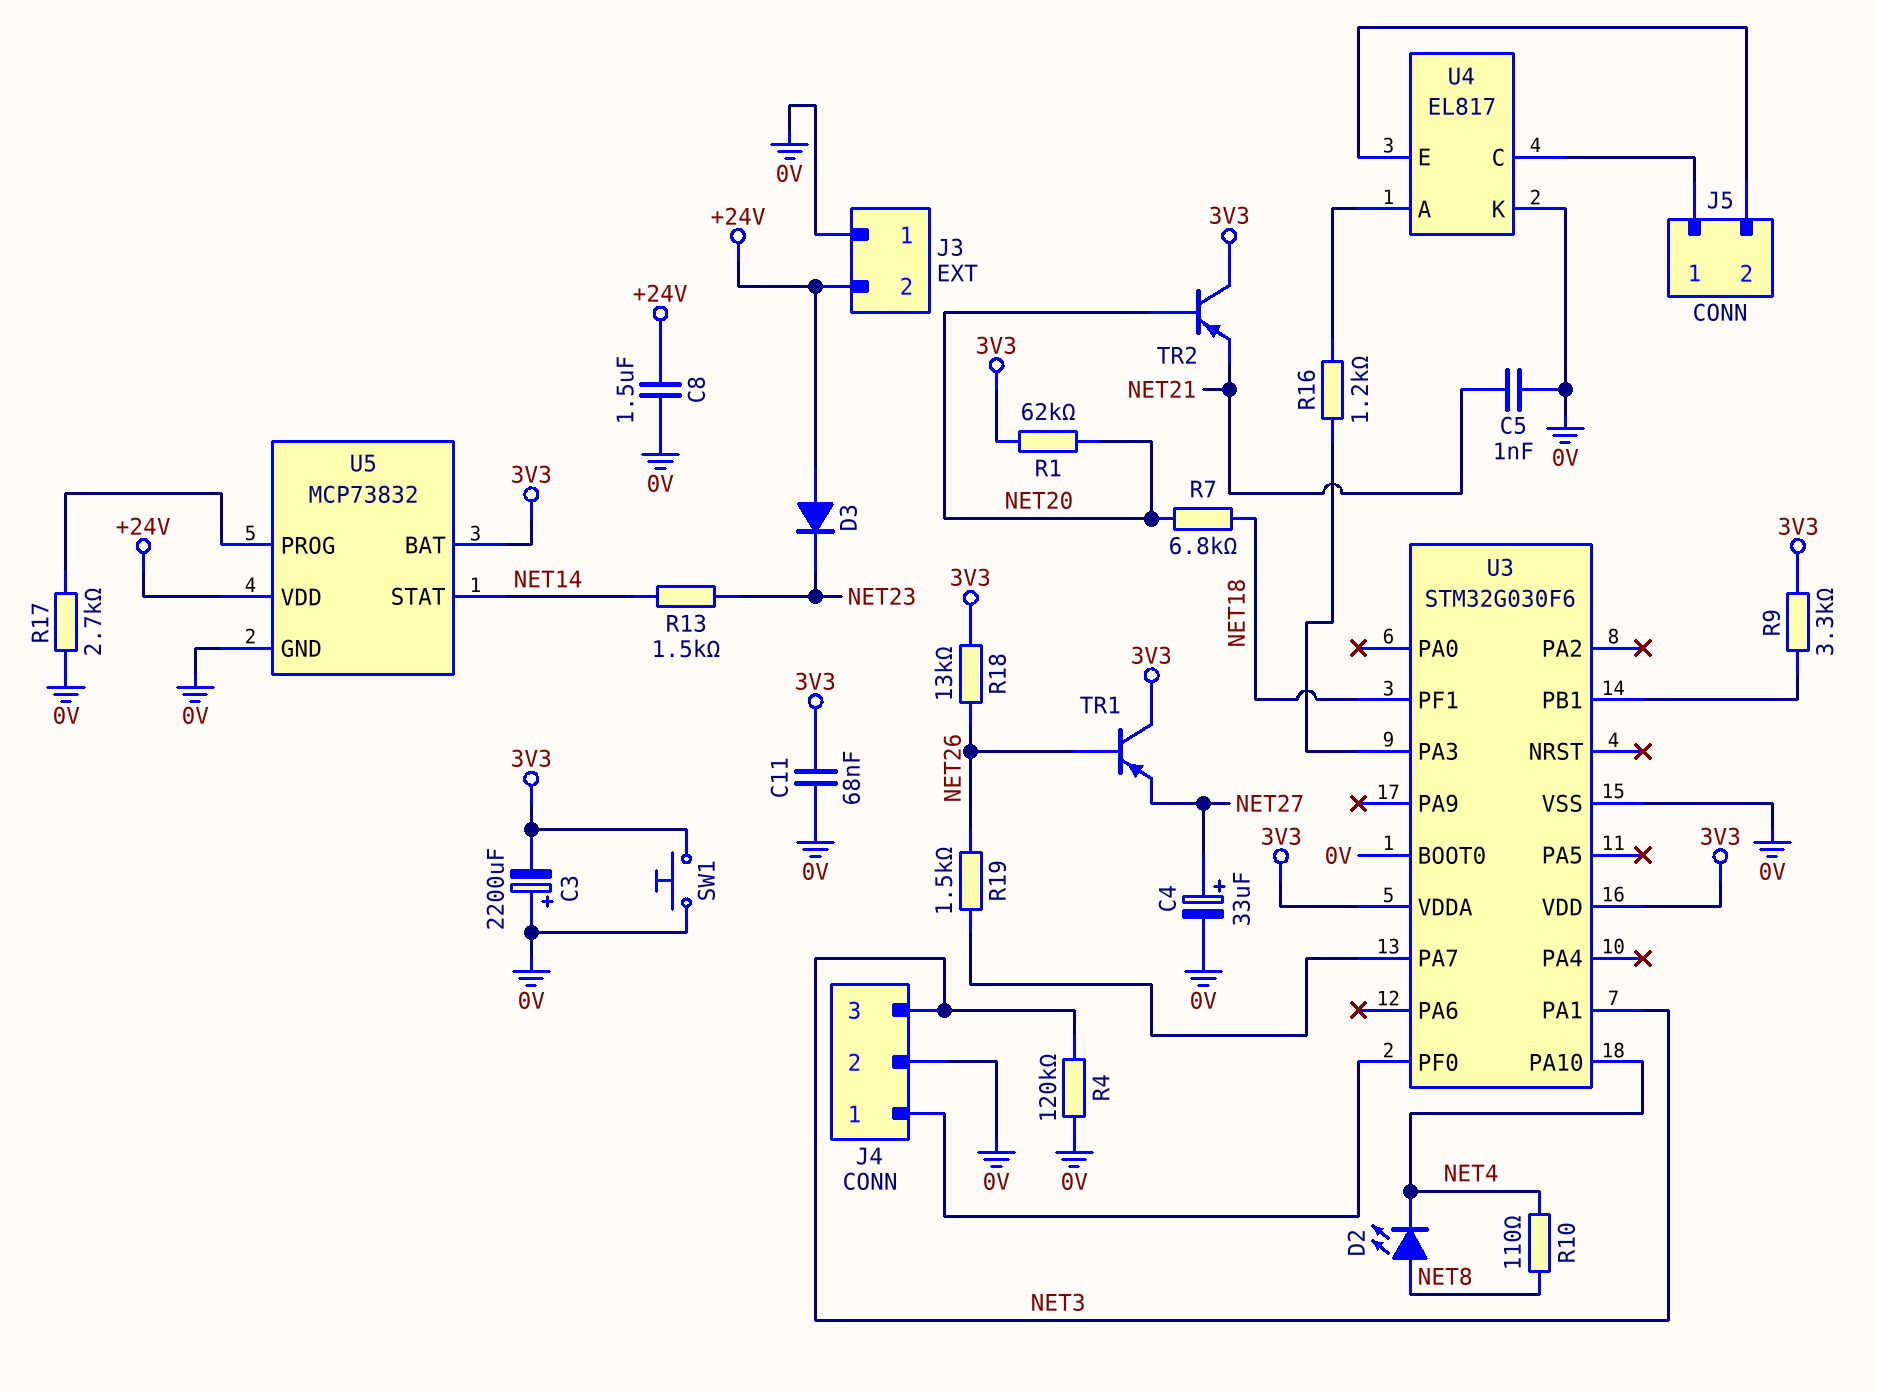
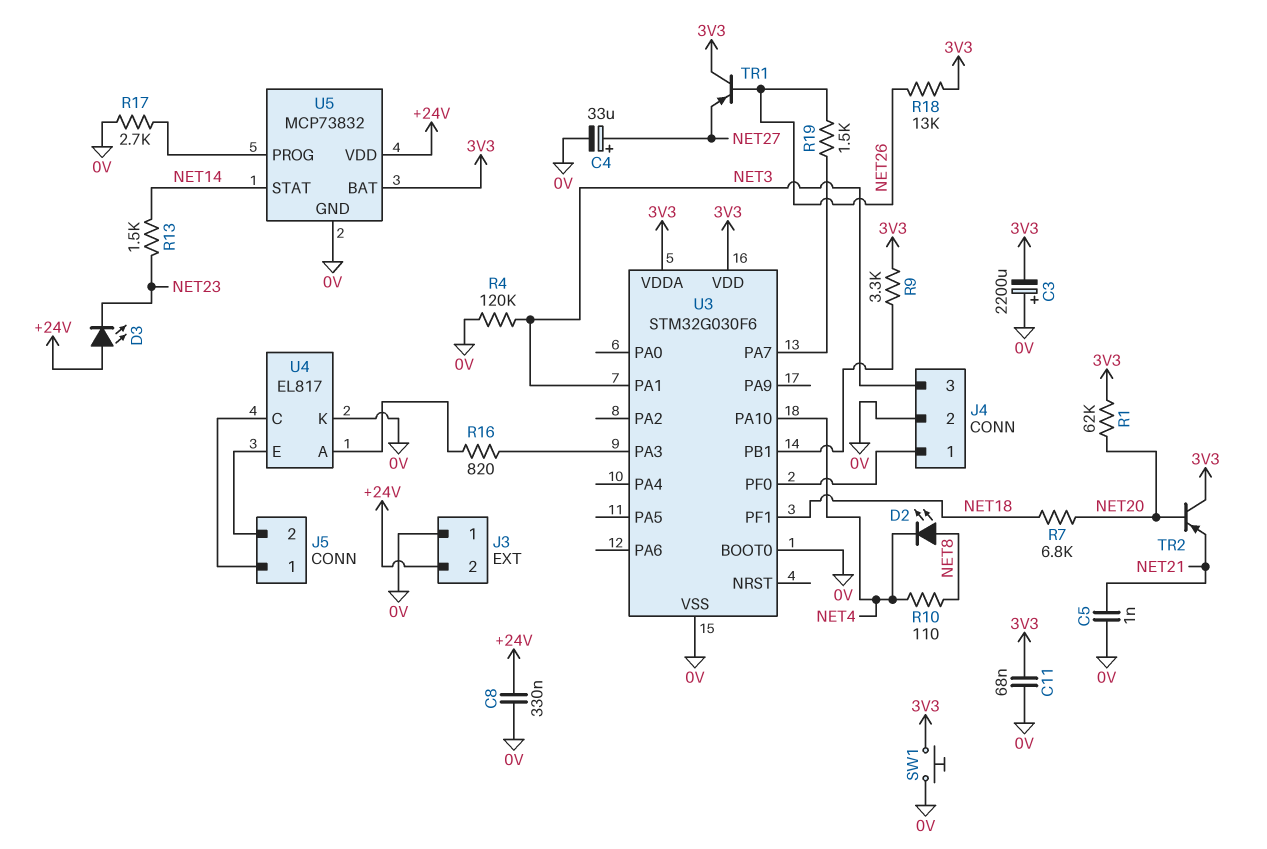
C8: 1.5uF (+24V, 0V) -> 330nF (+24V, 0V)
D3: diode (A +24V, K NET23) -> LED (A +24V, K NET23)
R16: 1.2k (U3/PA3, U4/A) -> 820 (U3/PA3, U4/A)

